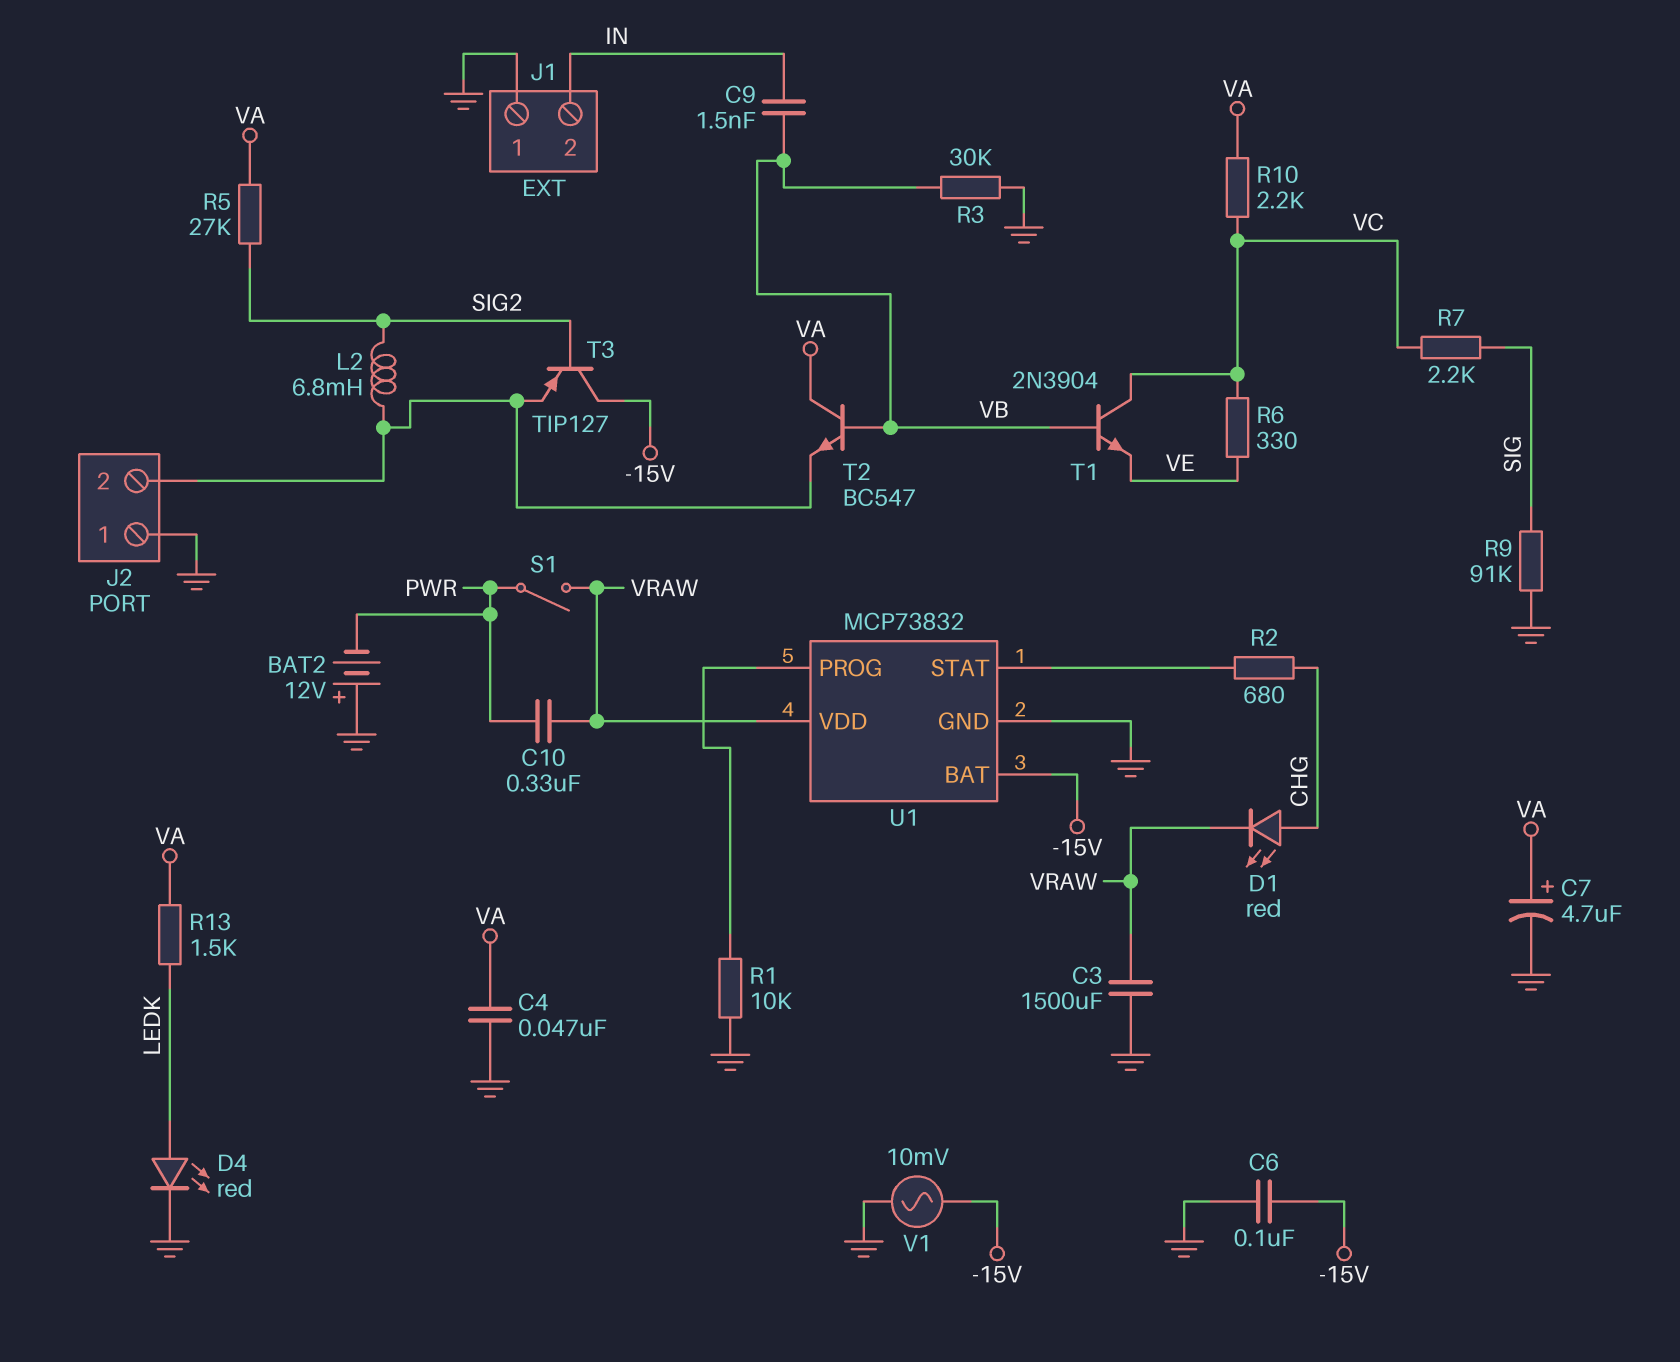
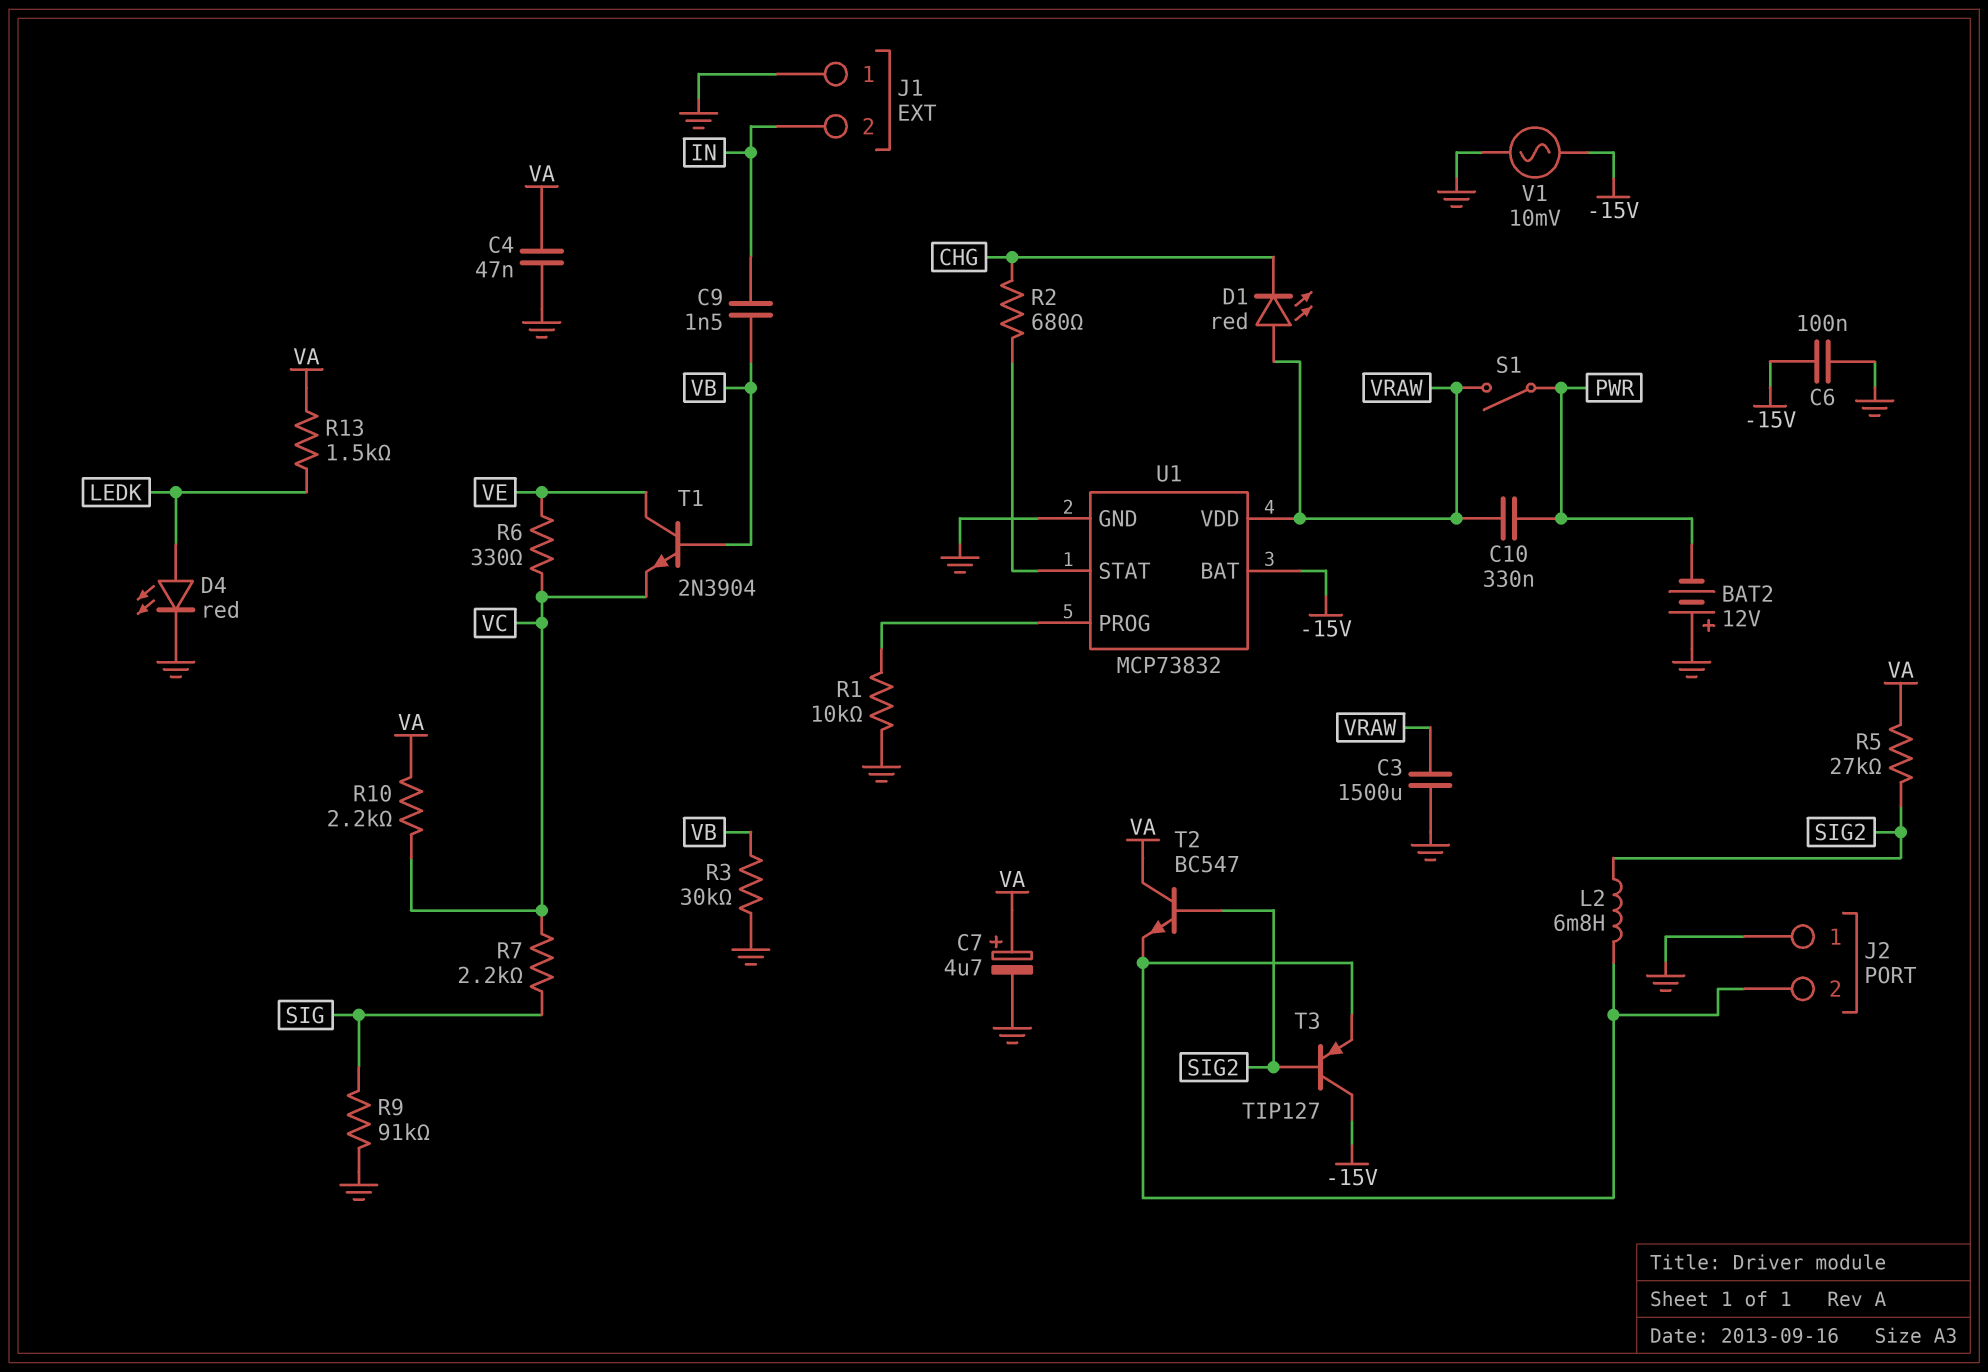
D1: LED red (A CHG, K VRAW) -> LED red (A VRAW, K CHG)
T1: NPN 2N3904 (B VB, C VC, E VE) -> NPN 2N3904 (B VB, C VE, E VC)
T2: NPN BC547 (B VB, C VA, E J2/2) -> NPN BC547 (B SIG2, C VA, E J2/2)

